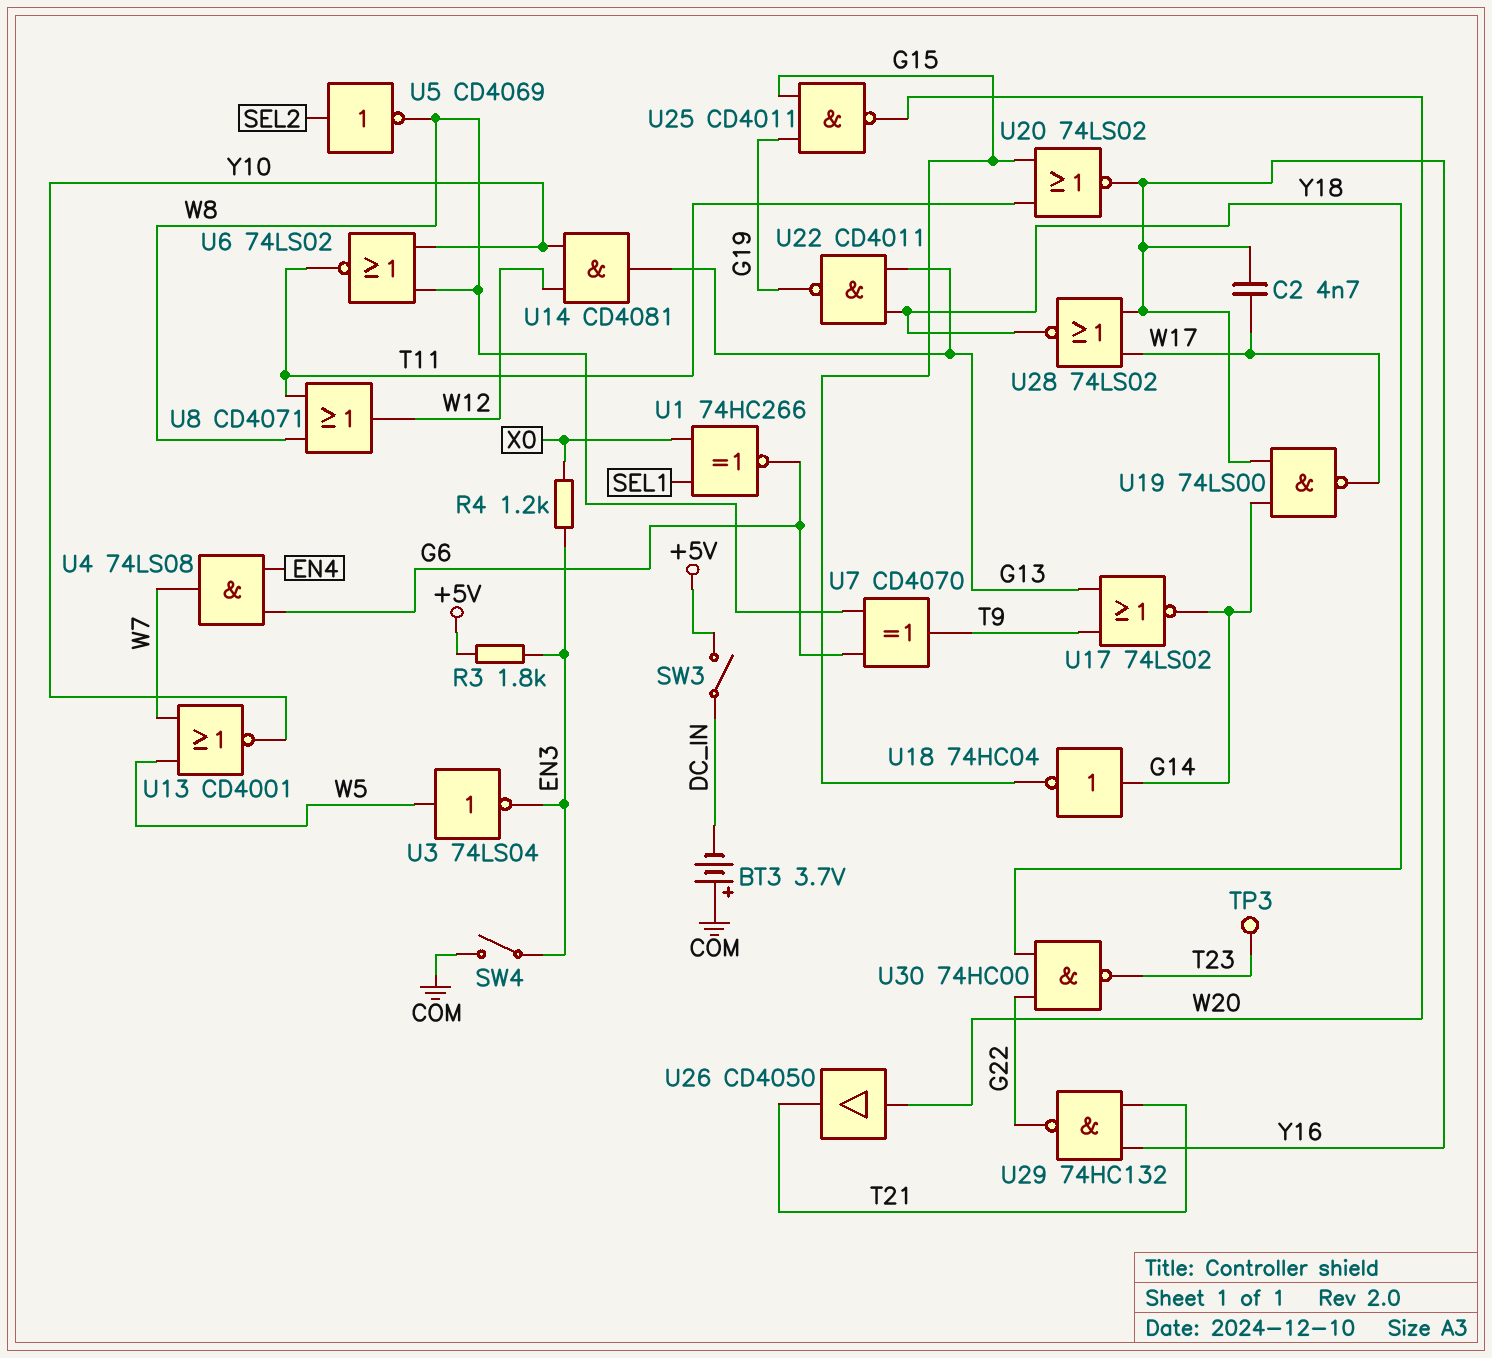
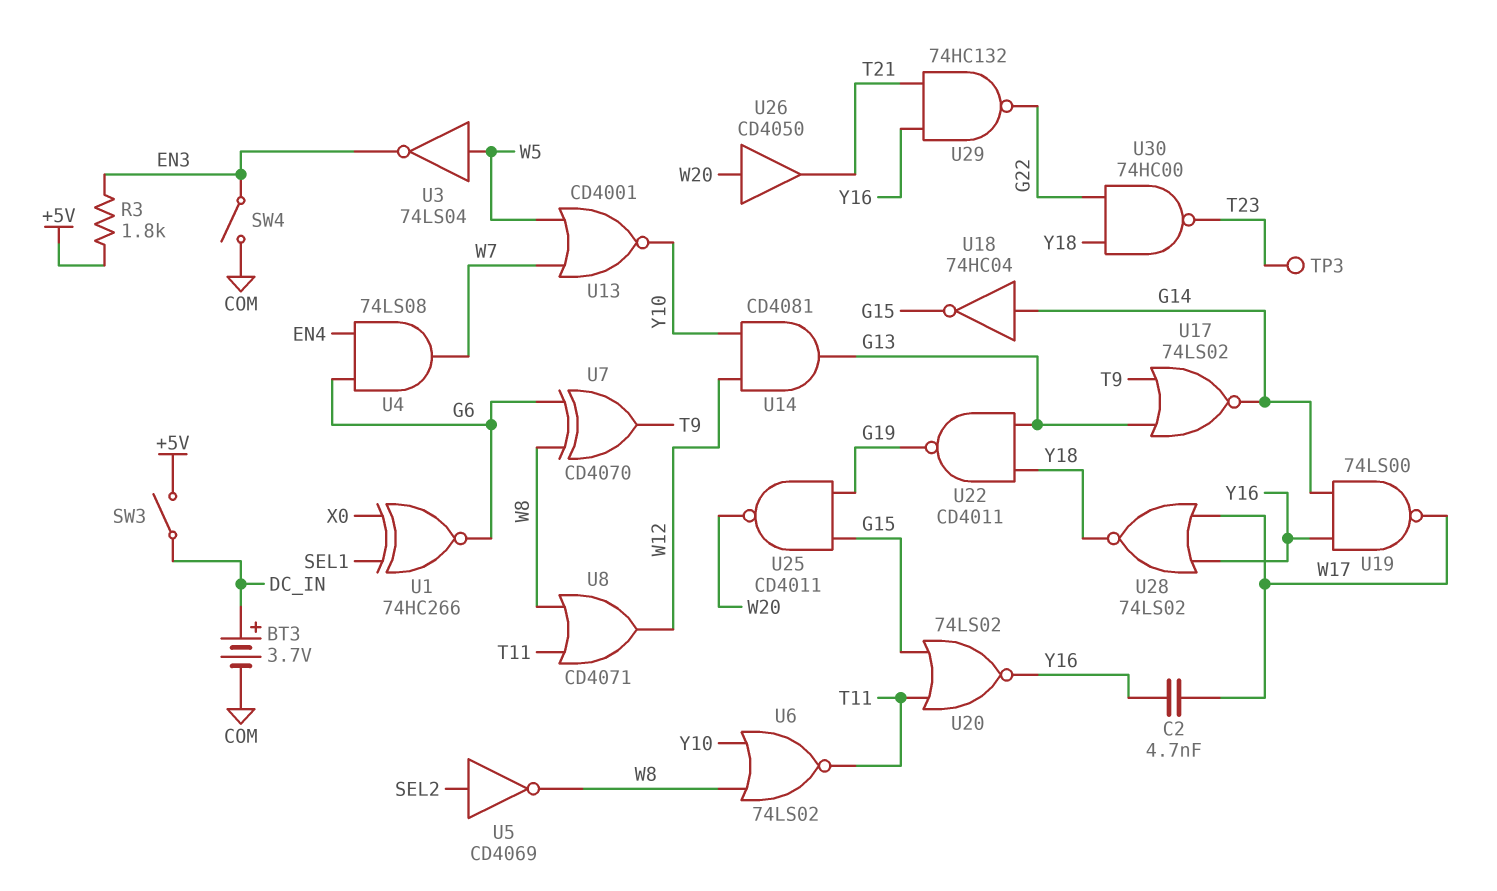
BT3: 3.7V (plus COM, minus DC_IN) -> 3.7V (plus DC_IN, minus COM)
R4: 1.2k (EN3, X0) -> none

